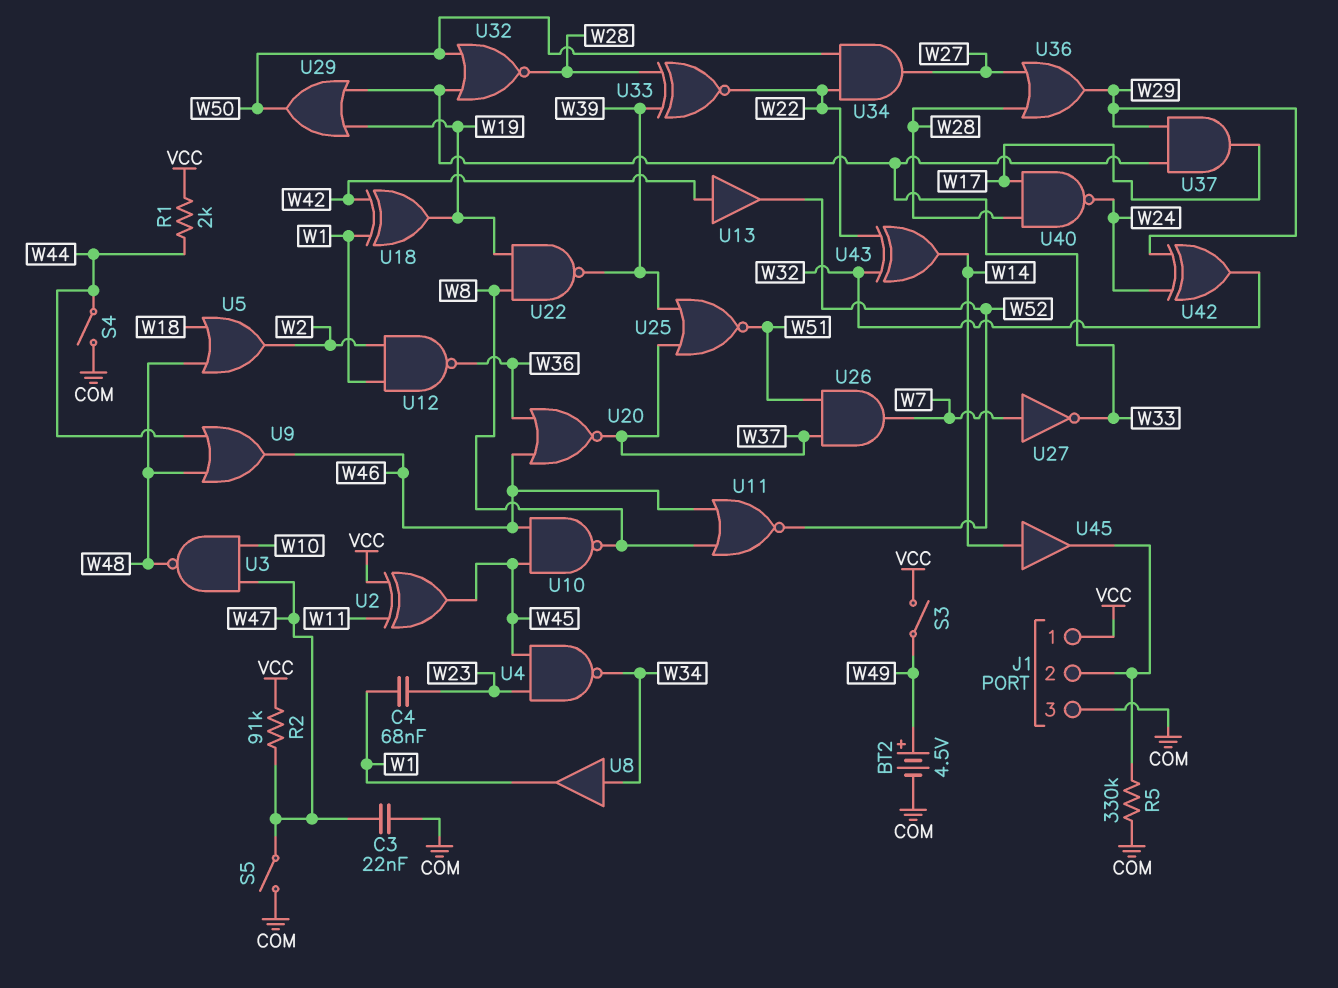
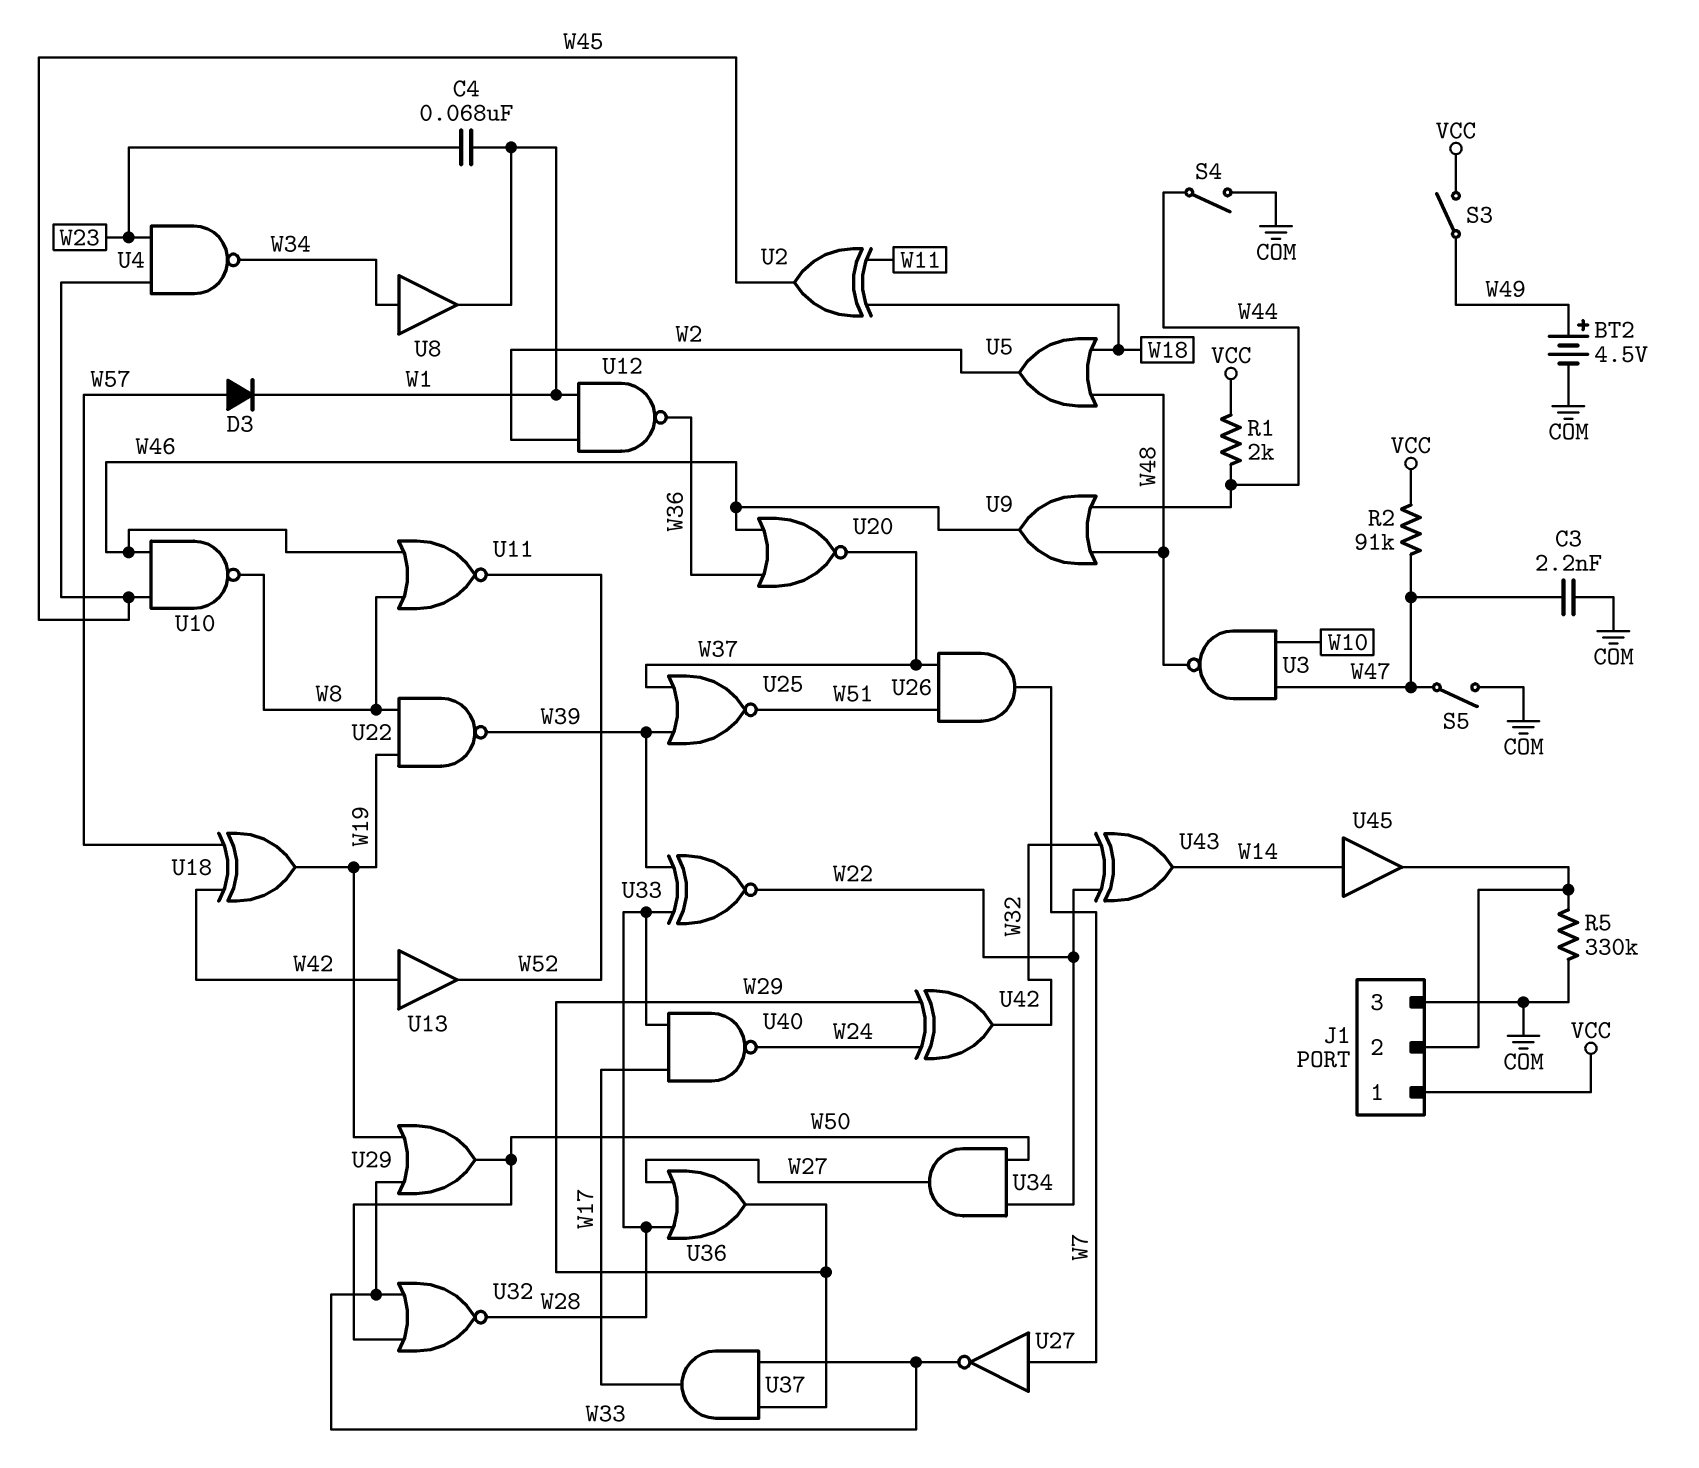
C3: 22nF (COM, W47) -> 2.2nF (COM, W47)
D3: none -> diode (A W57, K W1)
U2: XOR (in VCC, in W11, out W45) -> XOR (in W11, in W18, out W45)
U18: XOR (in W1, in W42, out W19) -> XOR (in W42, in W57, out W19)

